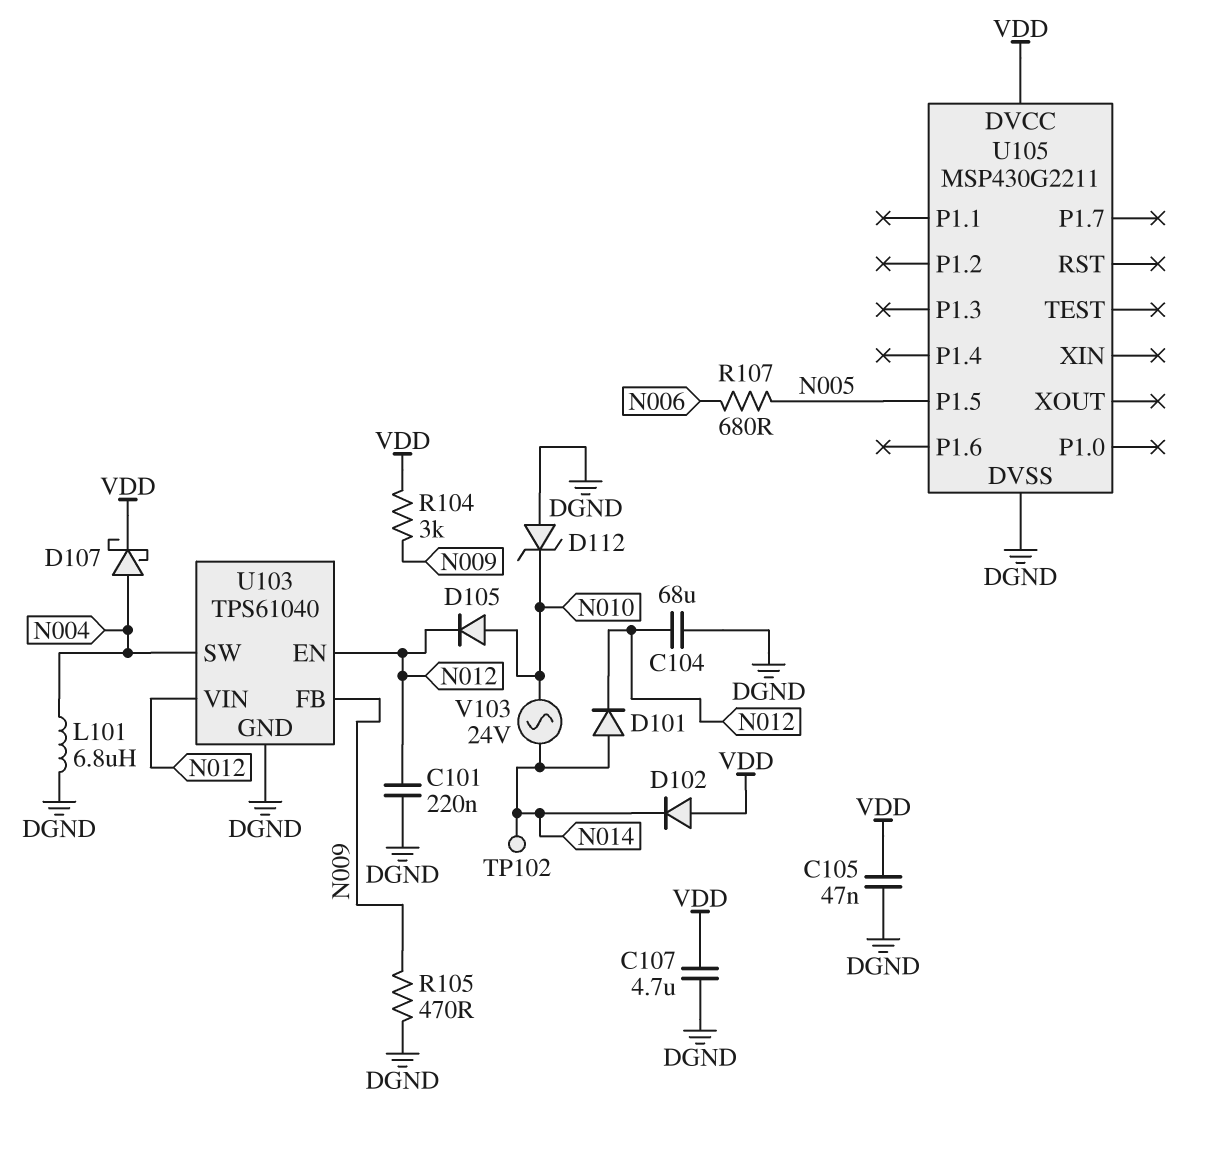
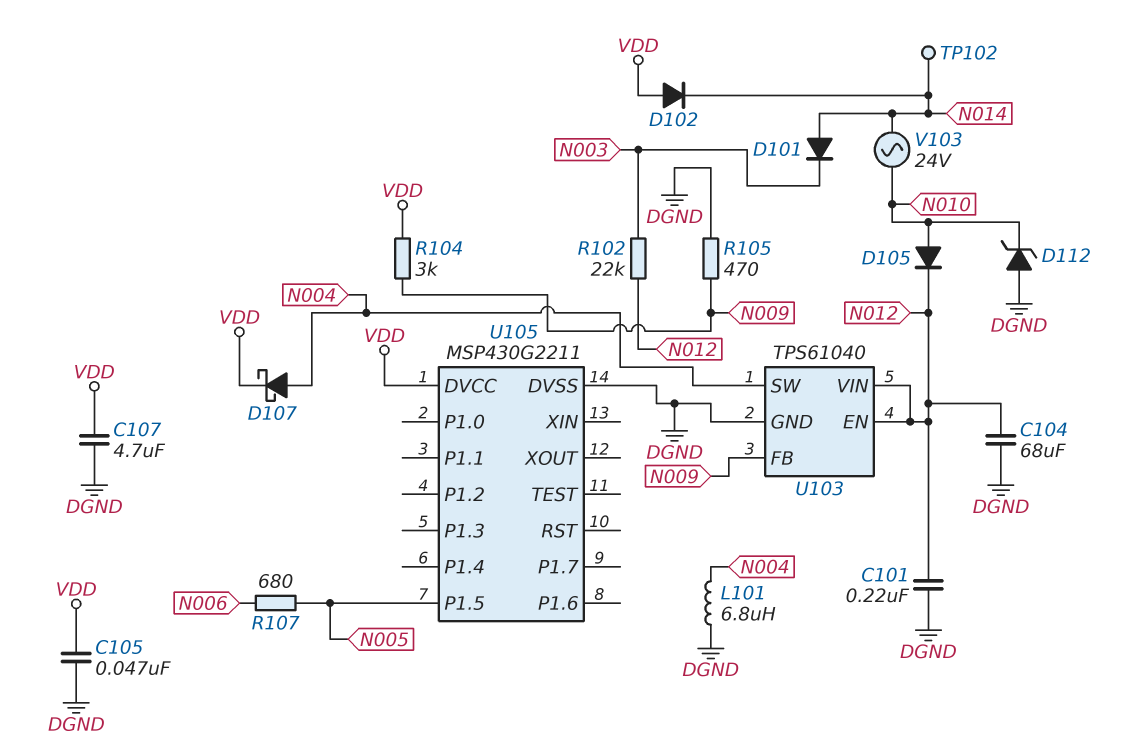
D101: diode (A N014, K N012) -> diode (A N014, K N003)
R102: none -> 22k (N003, N012)

